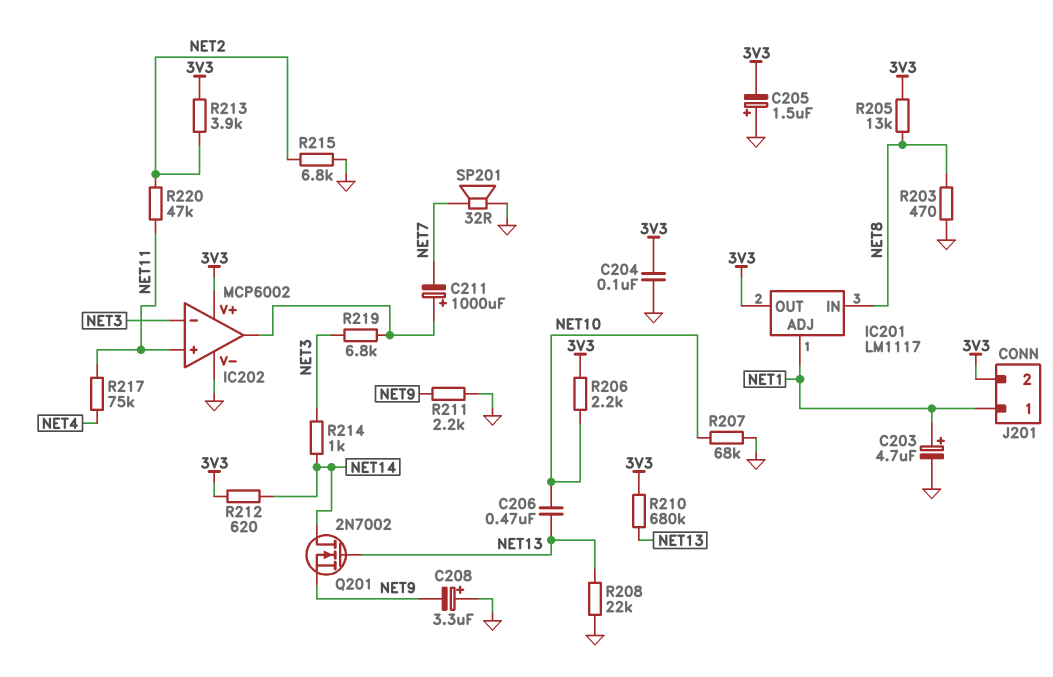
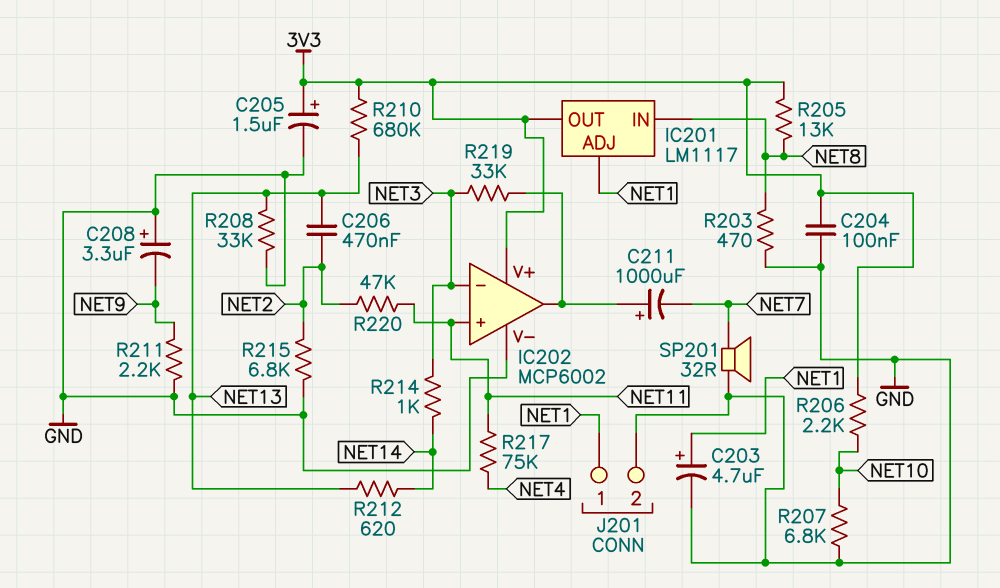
C205: 1.5uF (plus GND, minus 3V3) -> 1.5uF (plus 3V3, minus GND)
C206: 470nF (NET10, NET13) -> 470nF (NET2, NET13)
J201 pin 2: 3V3 -> GND
Q201: NMOS 2N7002 (G NET13, D NET14, S NET9) -> none
R207: 68k (GND, NET10) -> 6.8k (GND, NET10)
R208: 22k (GND, NET13) -> 33k (GND, NET13)
R212: 620 (3V3, NET14) -> 620 (NET13, NET14)
R213: 3.9k (3V3, NET2) -> none
R219: 6.8k (IC202/out, NET3) -> 33k (IC202/out, NET3)

